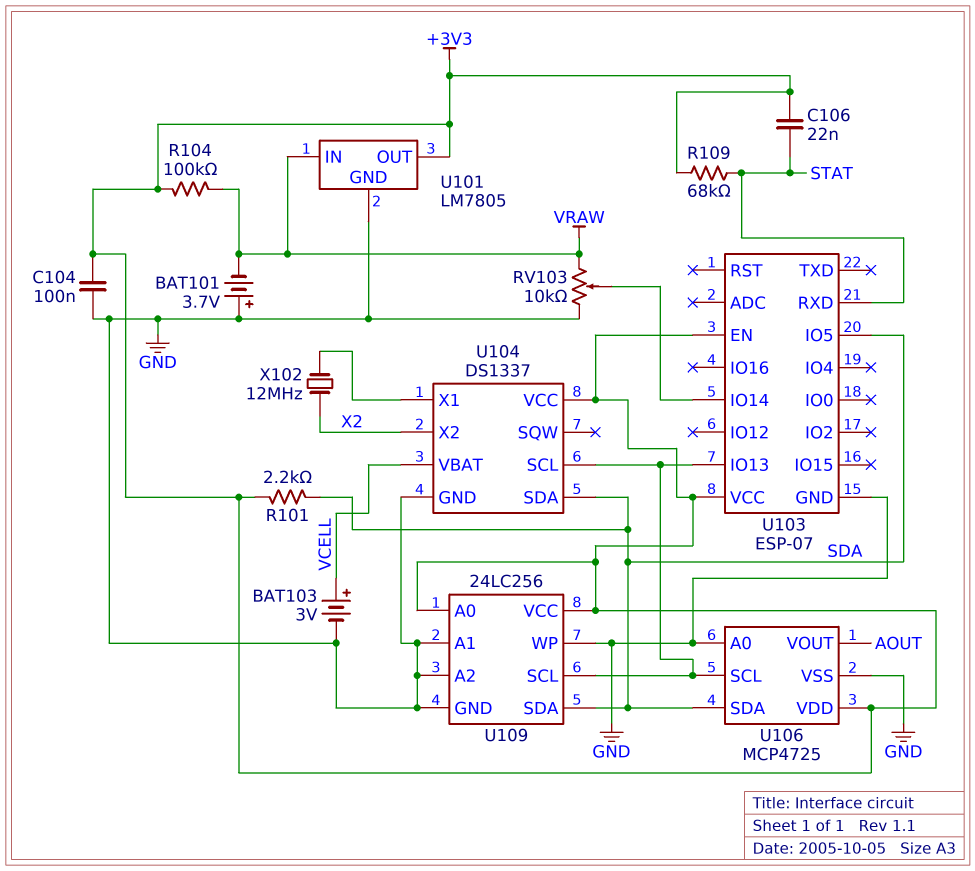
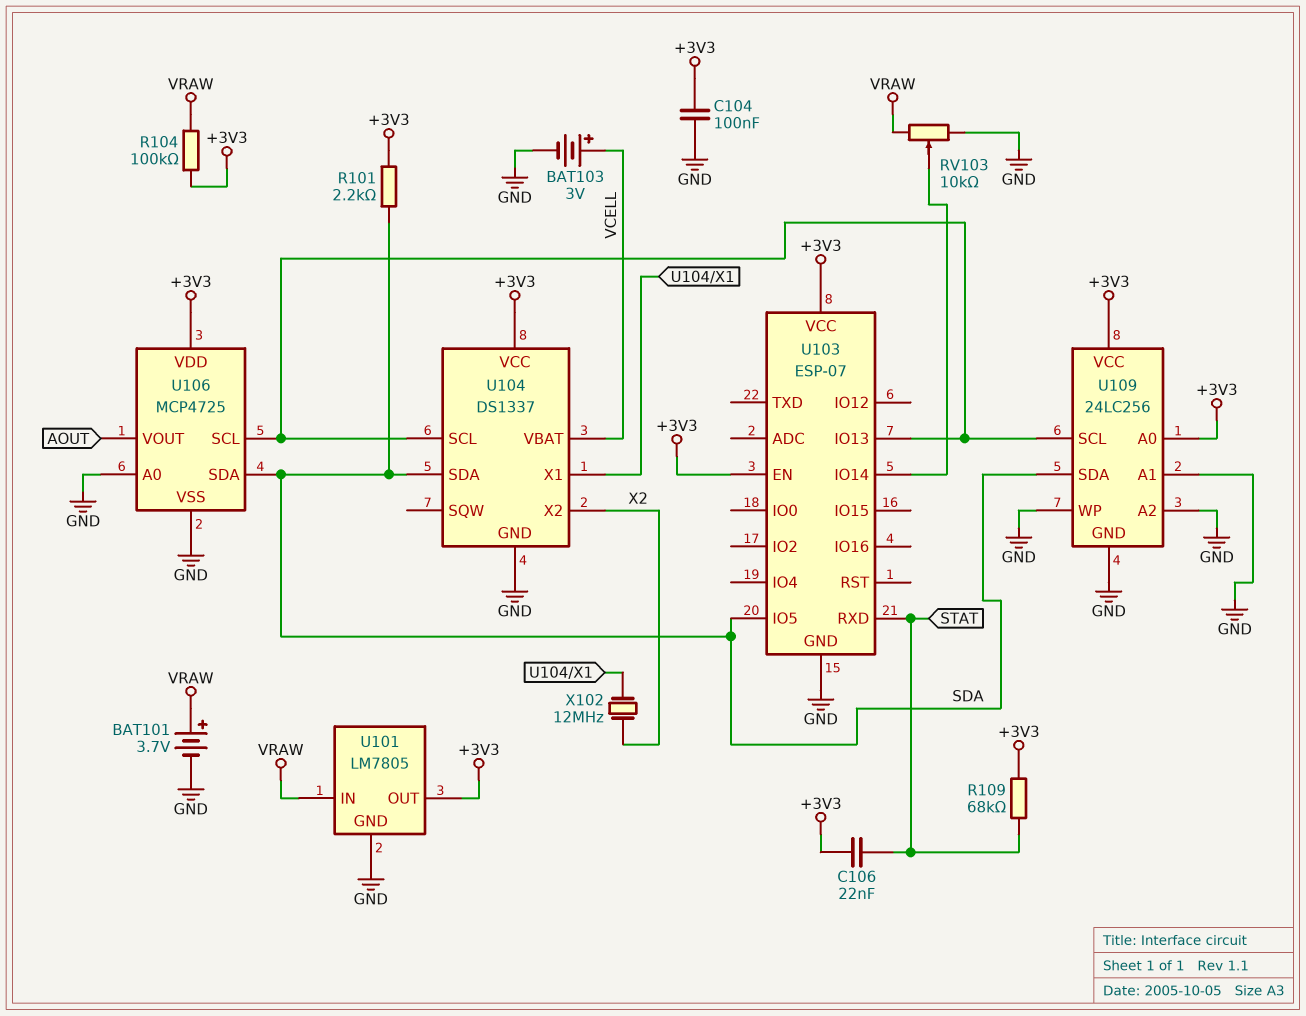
BAT101: 3.7V (plus GND, minus VRAW) -> 3.7V (plus VRAW, minus GND)

